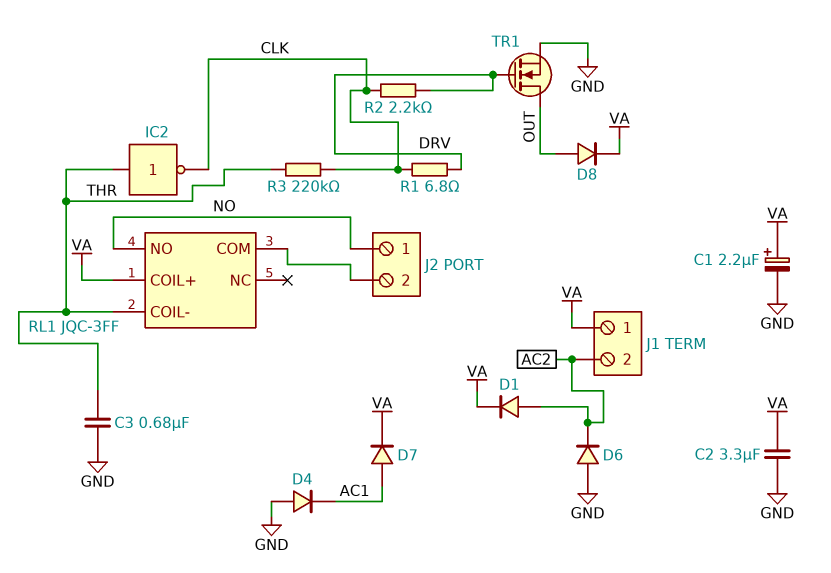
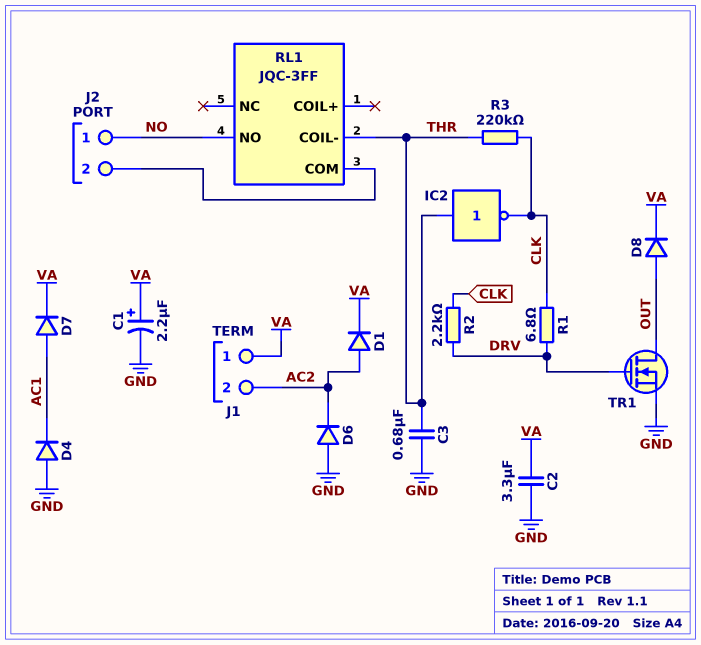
RL1 pin COIL+: VA -> none

